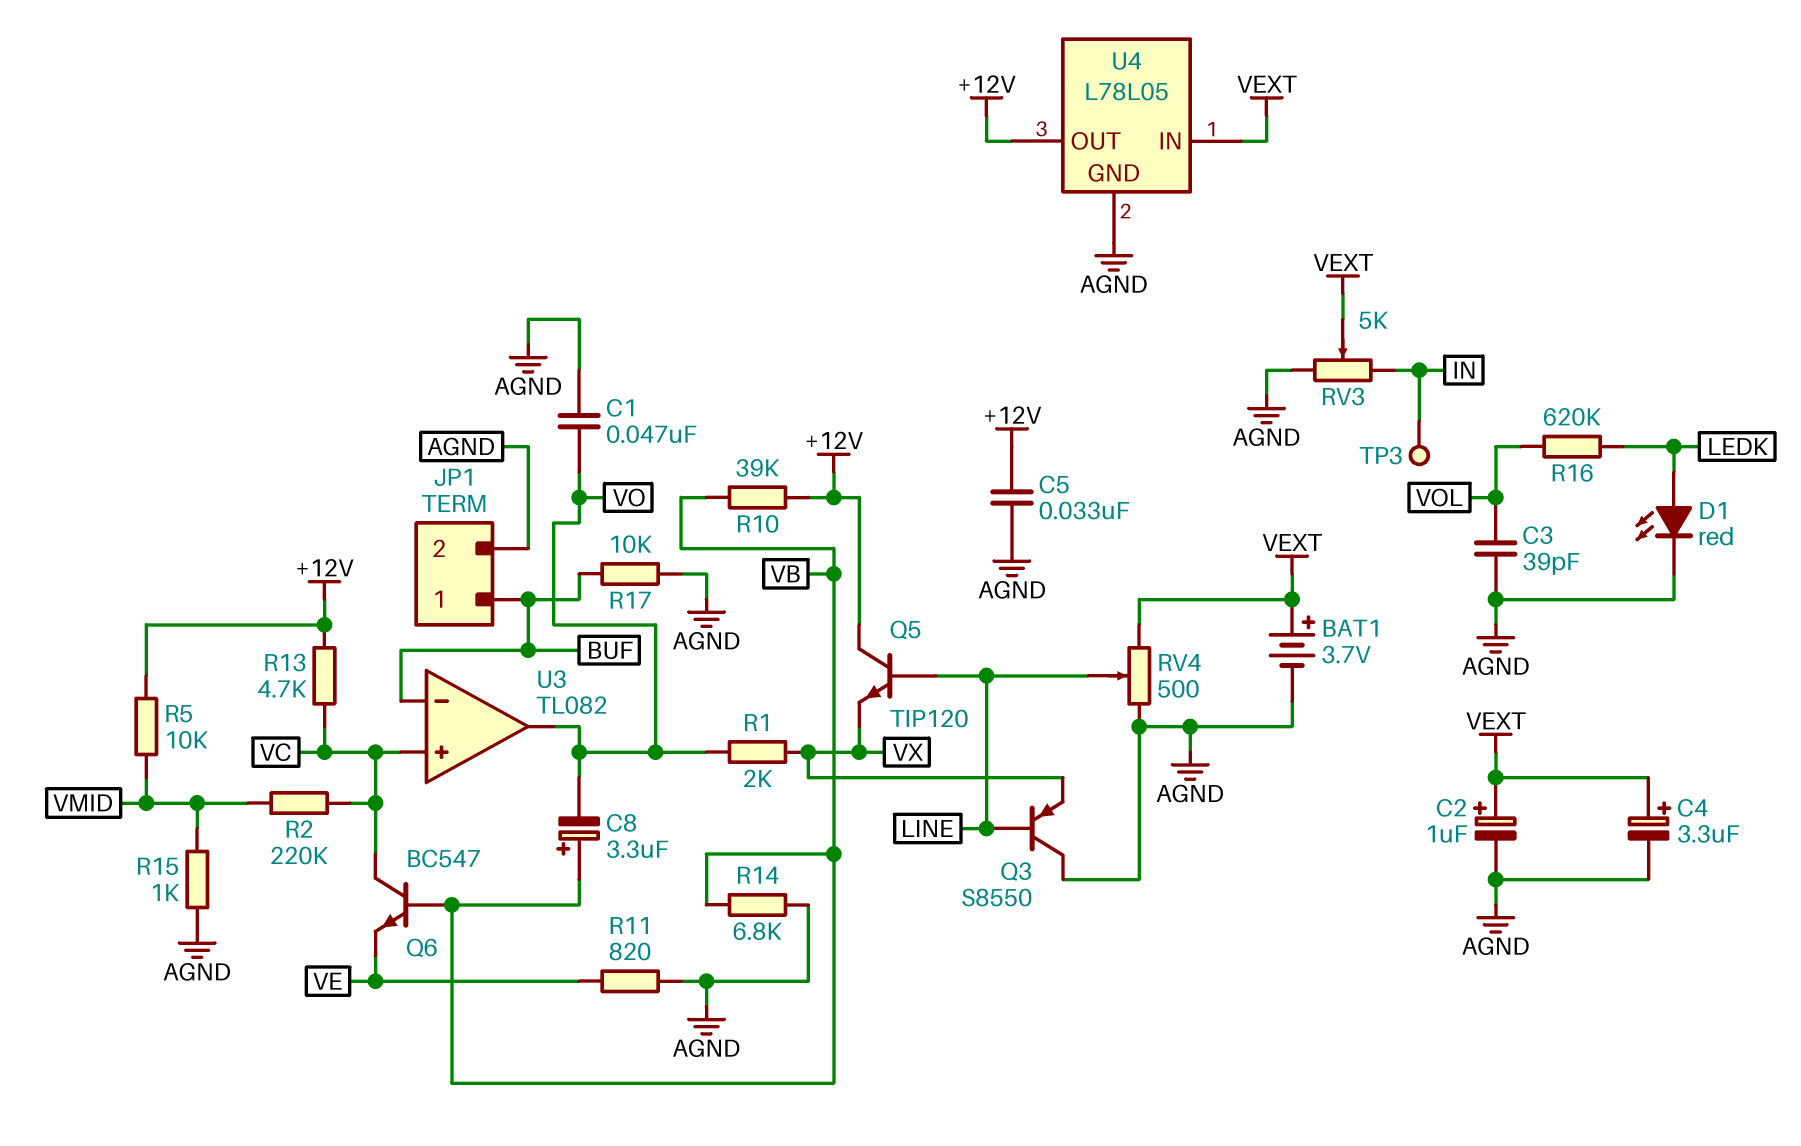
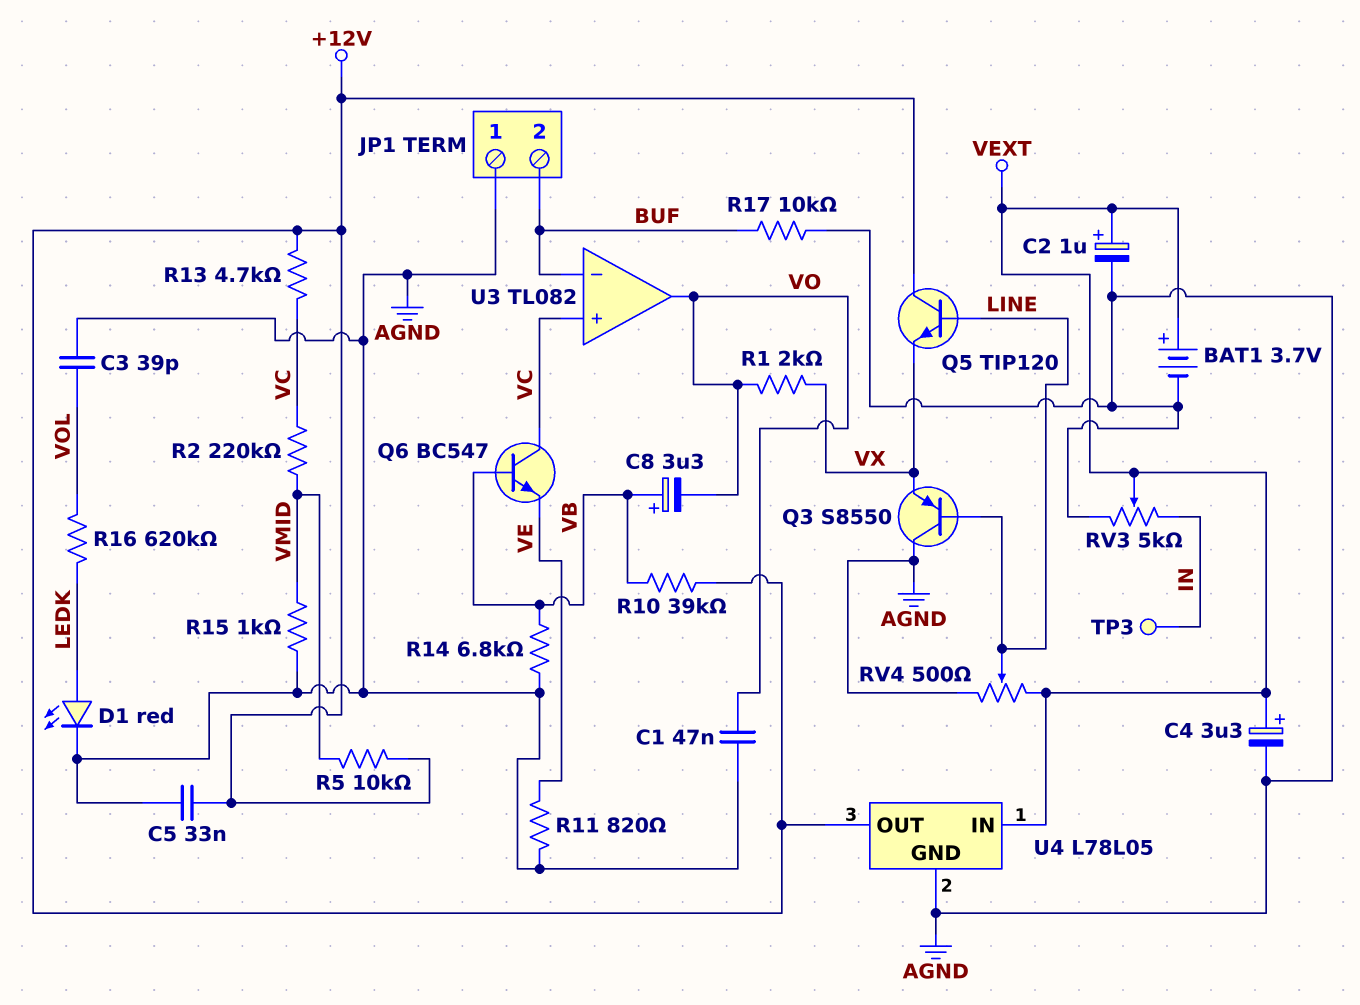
JP1 pin 1: BUF -> AGND
JP1 pin 2: AGND -> BUF

